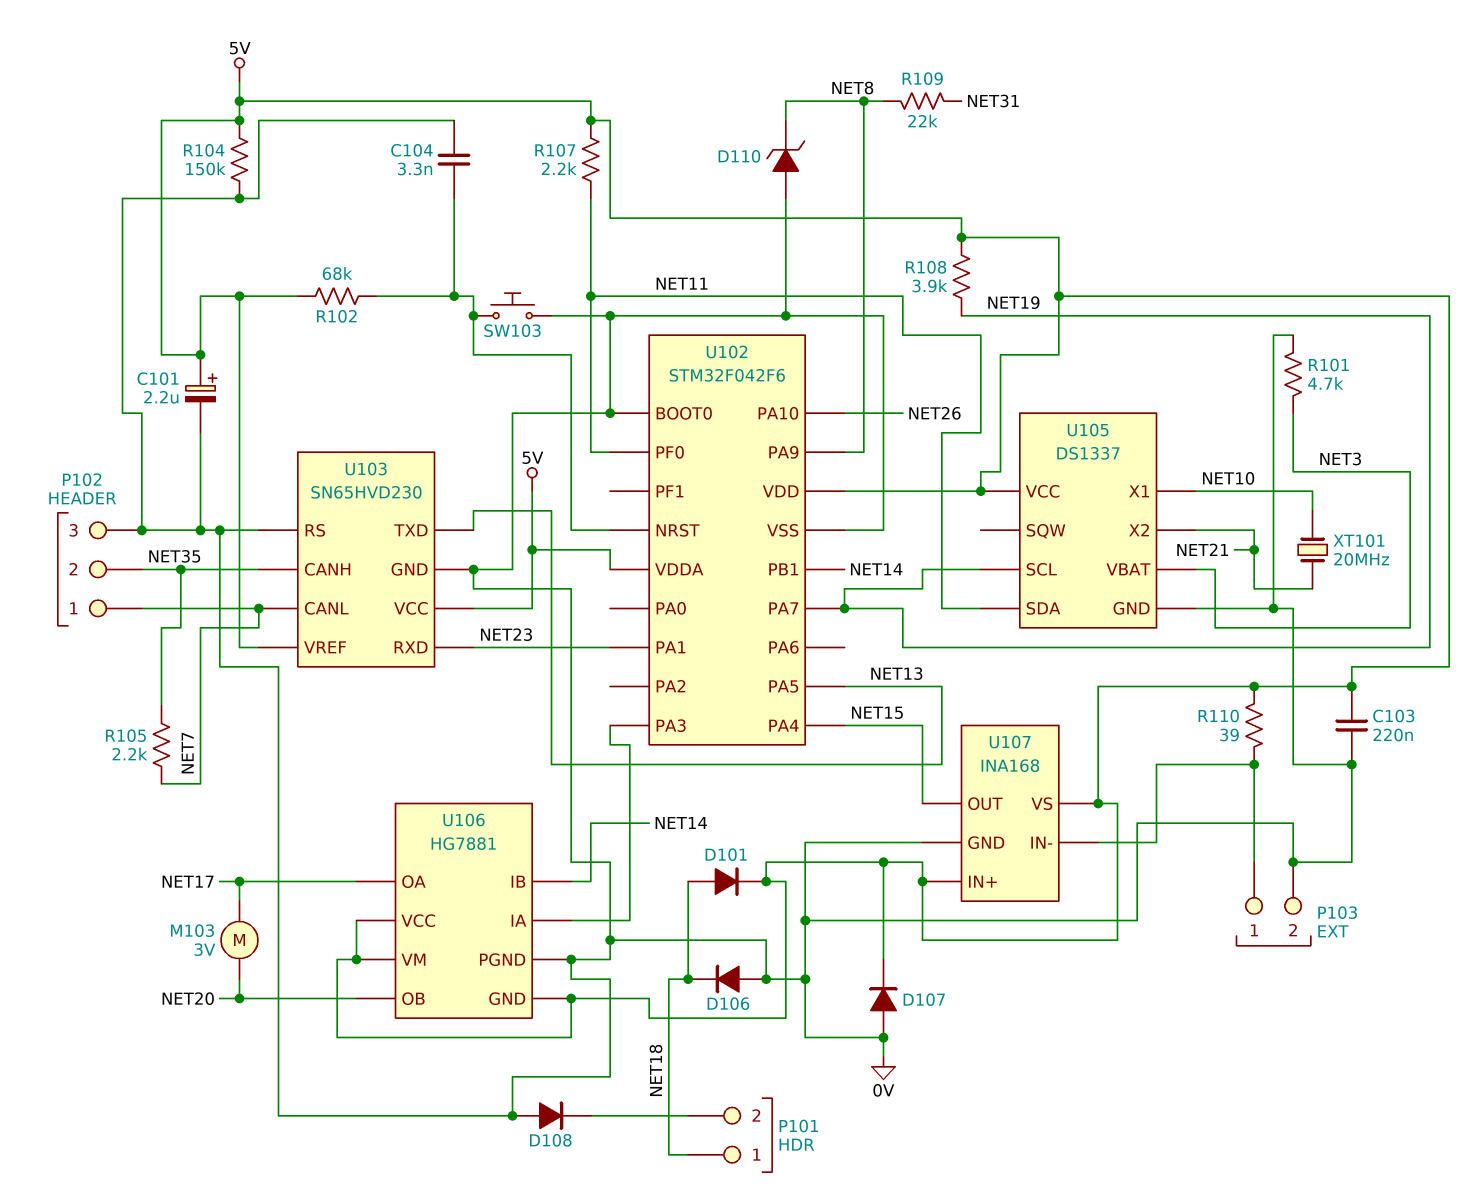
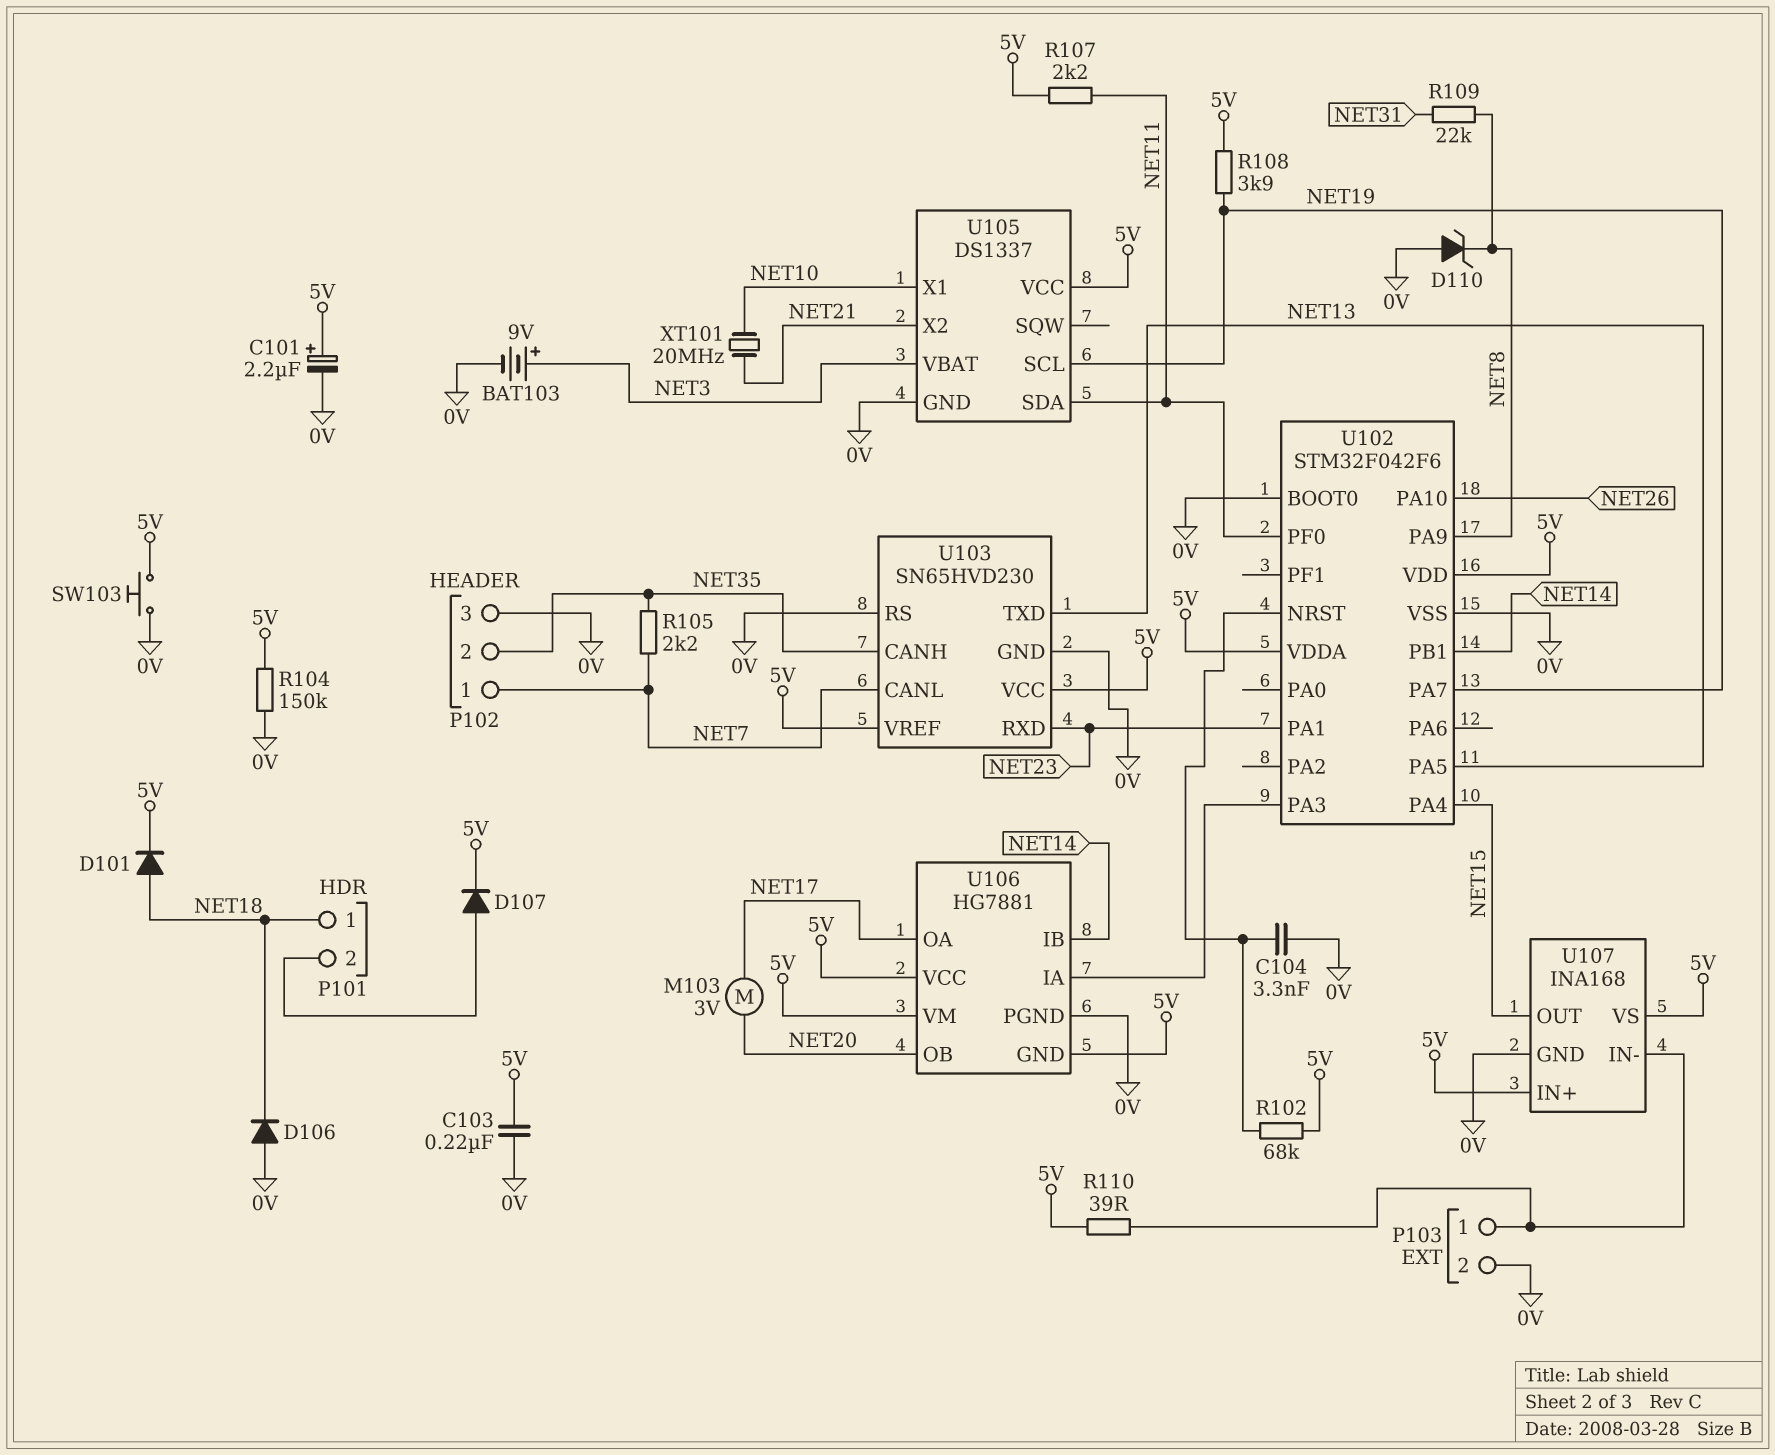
BAT103: none -> 9V (plus NET3, minus 0V)
D107: diode (A 0V, K 5V) -> diode (A P101/2, K 5V)
D108: diode (A 0V, K P101/2) -> none
R101: 4.7k (0V, NET3) -> none
SW103: button (0V, U102/NRST) -> button (0V, 5V)

